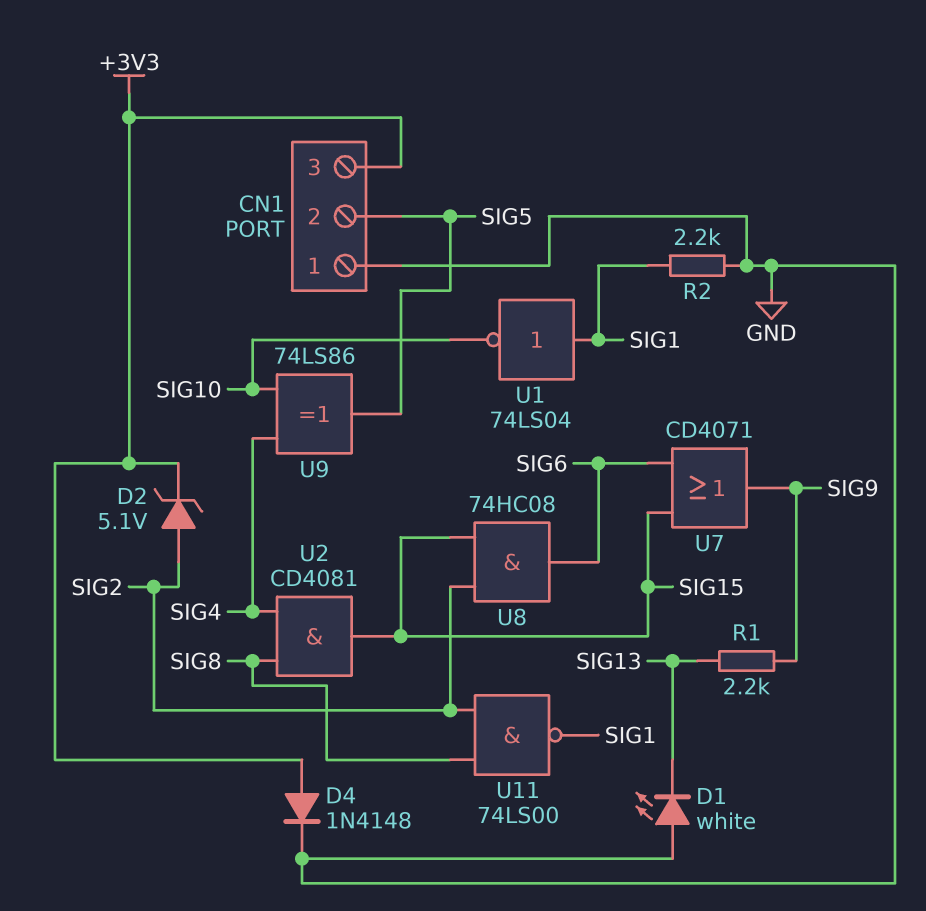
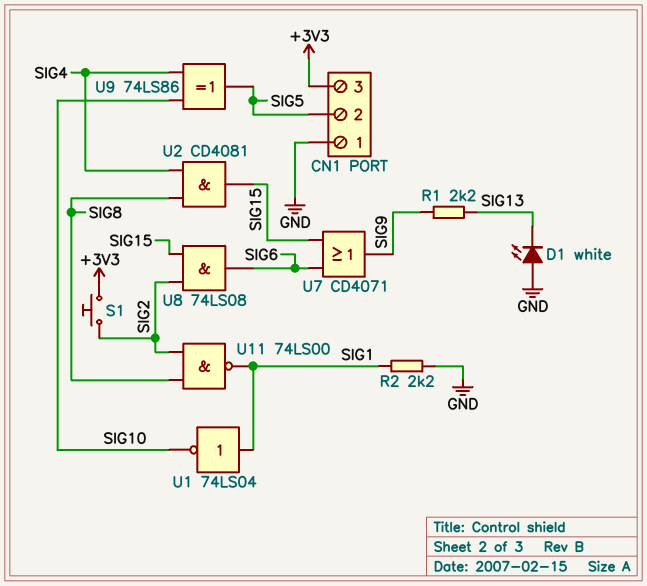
D2: zener 5.1V (A SIG2, K +3V3) -> none
D4: diode 1N4148 (A +3V3, K GND) -> none
S1: none -> button (+3V3, SIG2)
U8: AND 74HC08 (in SIG2, in SIG15, out SIG6) -> AND 74LS08 (in SIG2, in SIG15, out SIG6)

